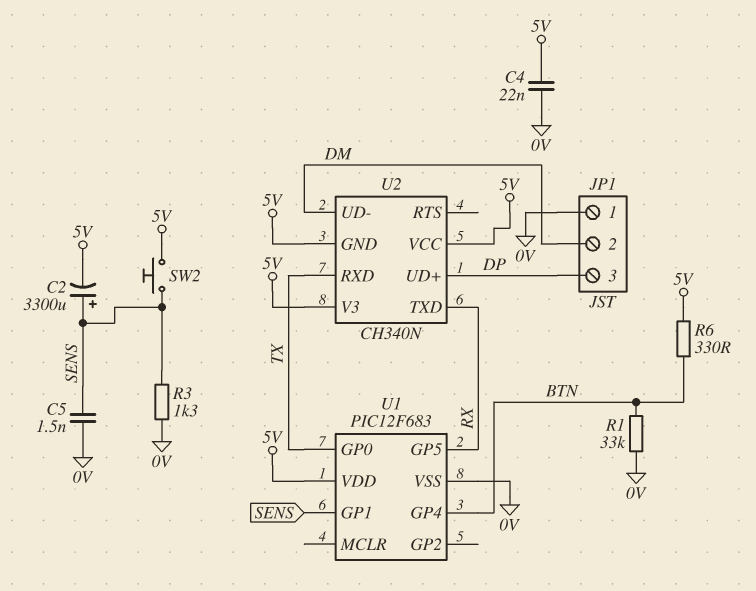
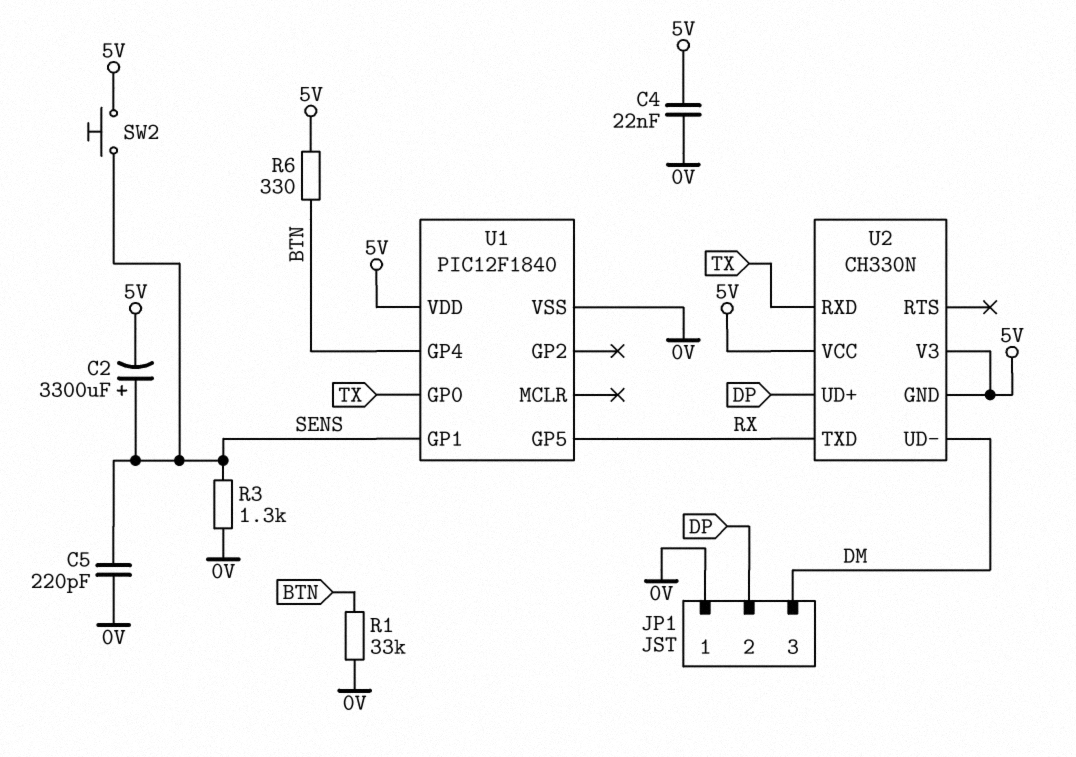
C5: 1.5nF (0V, SENS) -> 220pF (0V, SENS)
JP1 pin 2: DM -> DP
JP1 pin 3: DP -> DM
U1: PIC12F683 -> PIC12F1840
U2: CH340N -> CH330N

